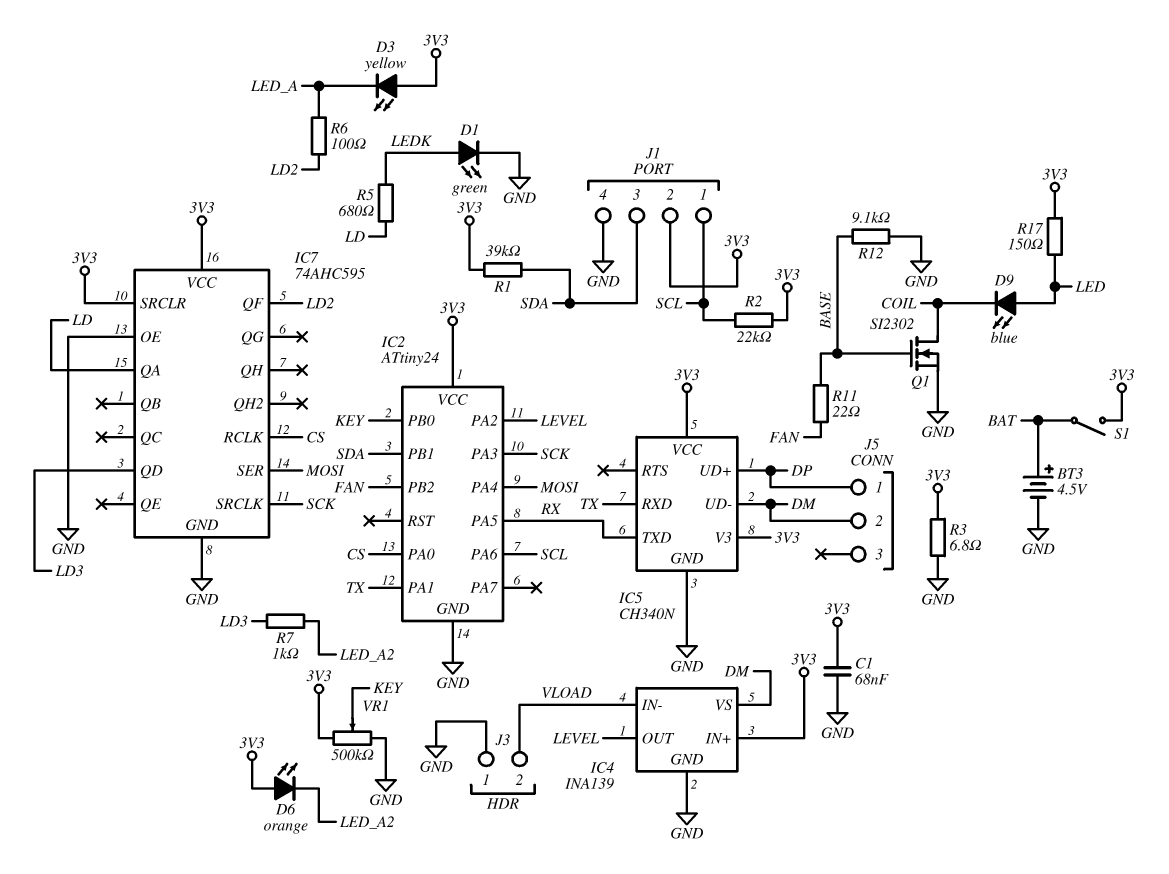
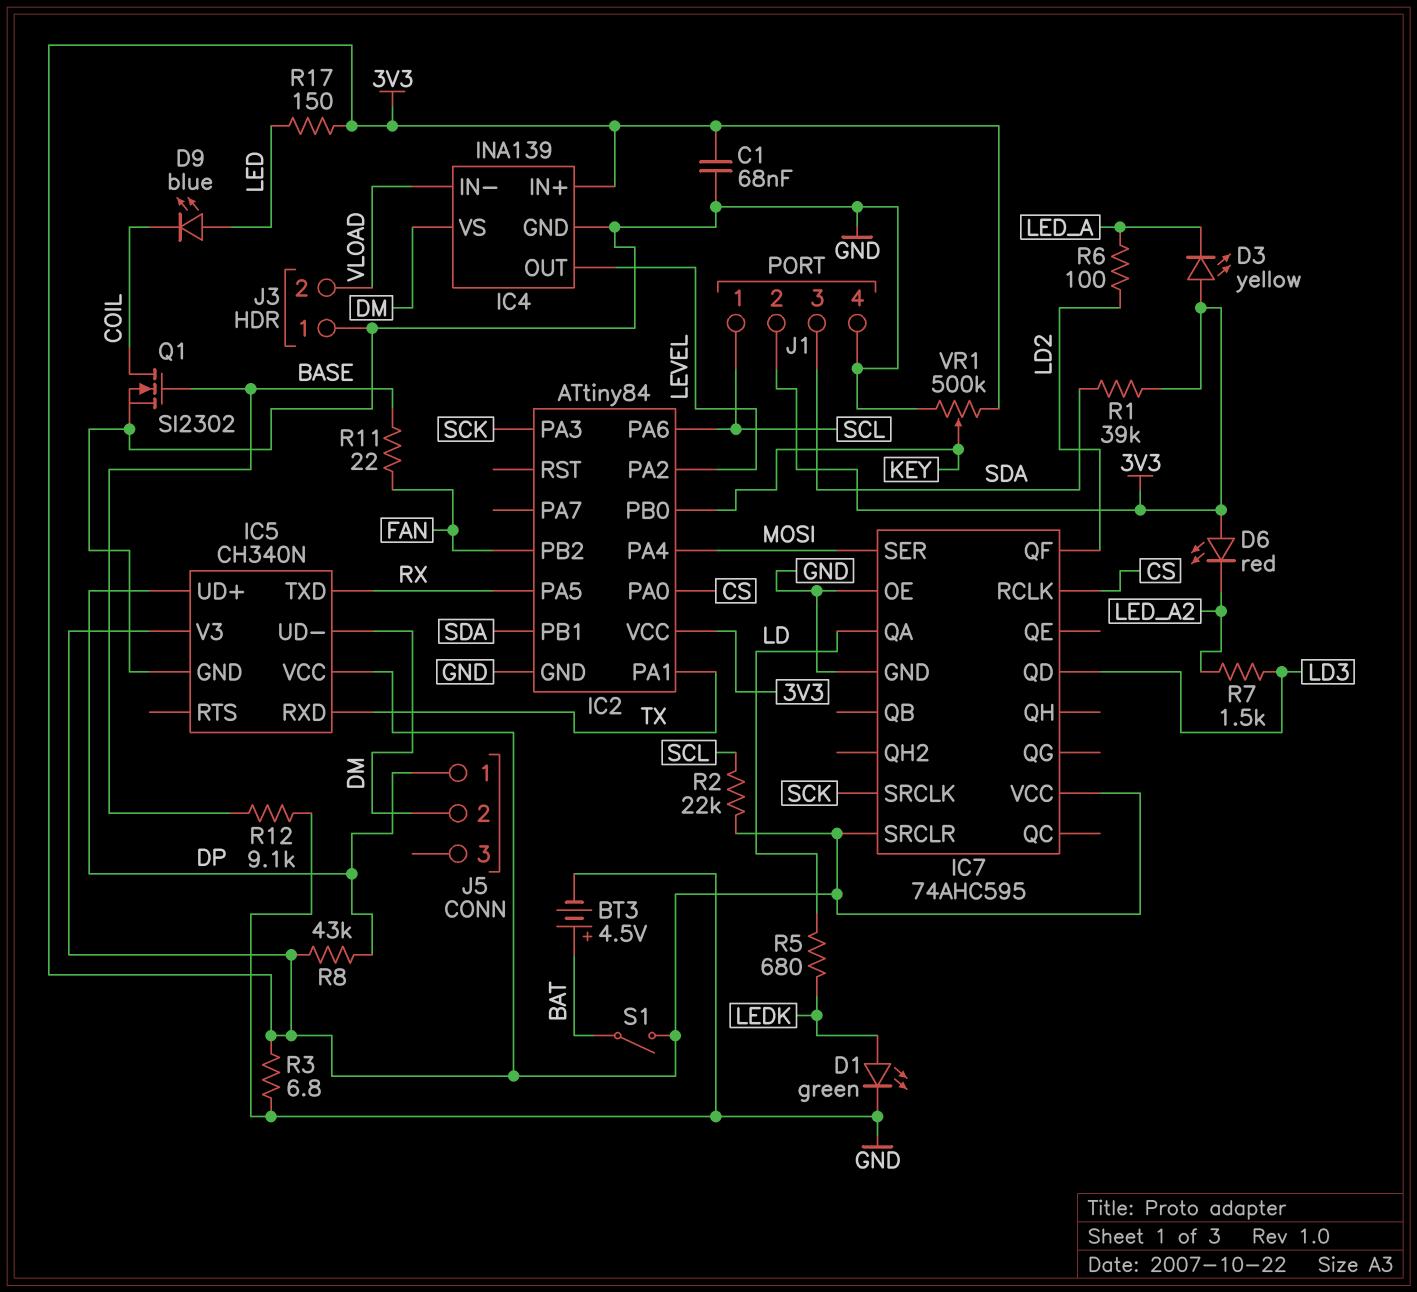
D6: LED orange (A 3V3, K LED_A2) -> LED red (A 3V3, K LED_A2)
IC2: ATtiny24 -> ATtiny84
R7: 1k (LD3, LED_A2) -> 1.5k (LD3, LED_A2)
R8: none -> 43k (3V3, DP)

